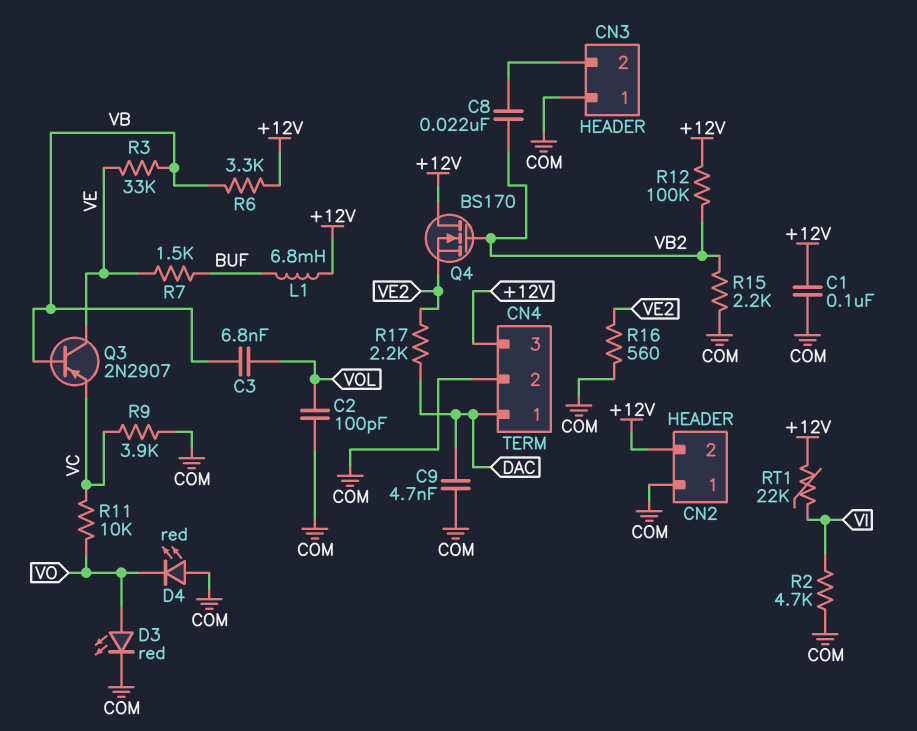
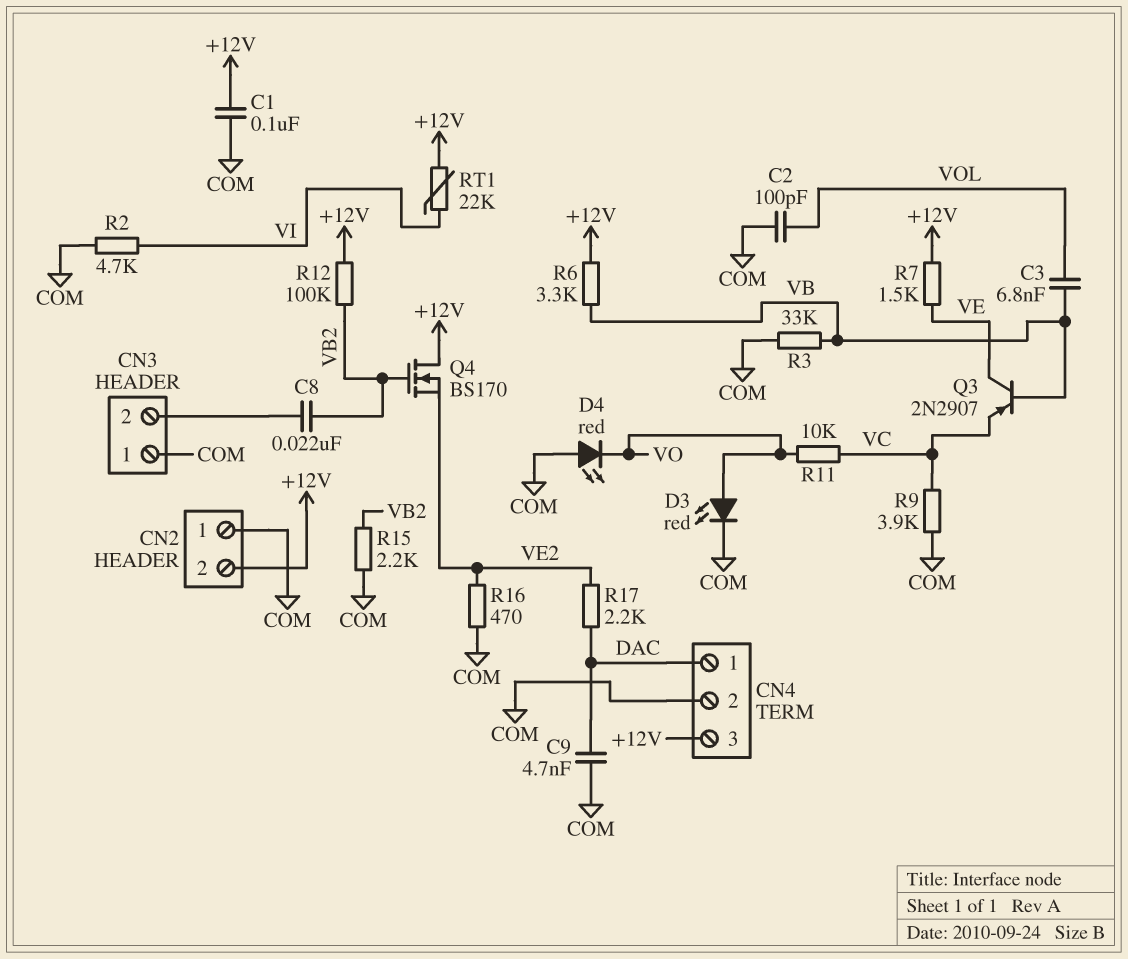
L1: 6.8mH (+12V, BUF) -> none
R3: 33k (VB, VE) -> 33k (COM, VB)
R7: 1.5k (BUF, VE) -> 1.5k (+12V, VE)
R16: 560 (COM, VE2) -> 470 (COM, VE2)

